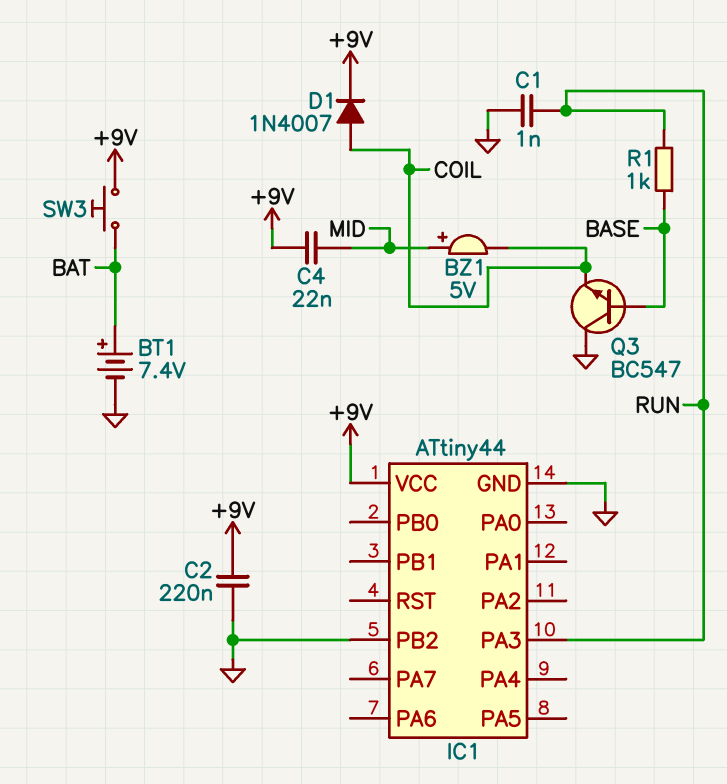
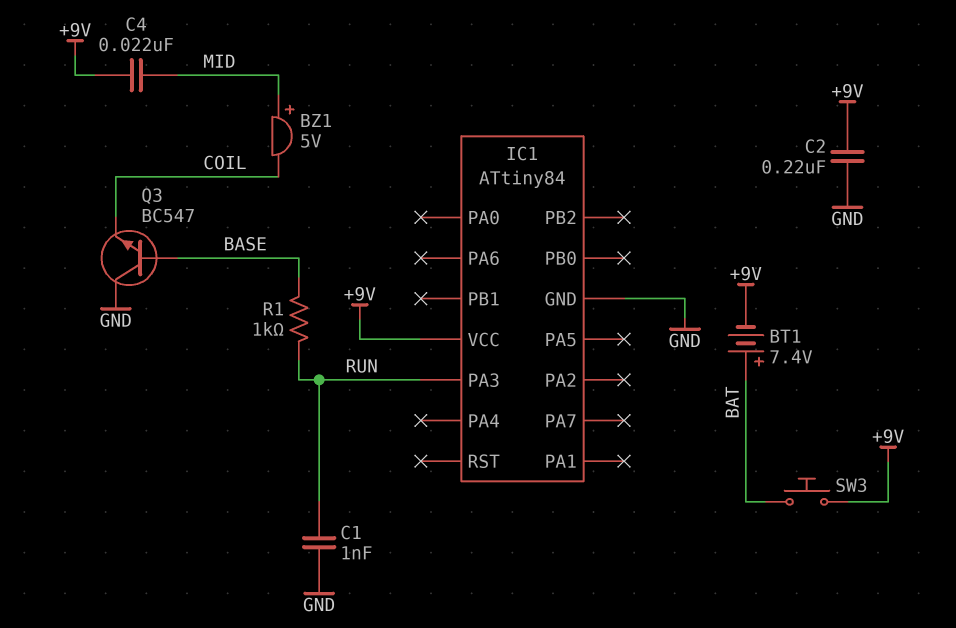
BT1: 7.4V (plus BAT, minus GND) -> 7.4V (plus BAT, minus +9V)
D1: diode 1N4007 (A COIL, K +9V) -> none
IC1: ATtiny44 -> ATtiny84
IC1 pin PB2: GND -> none

